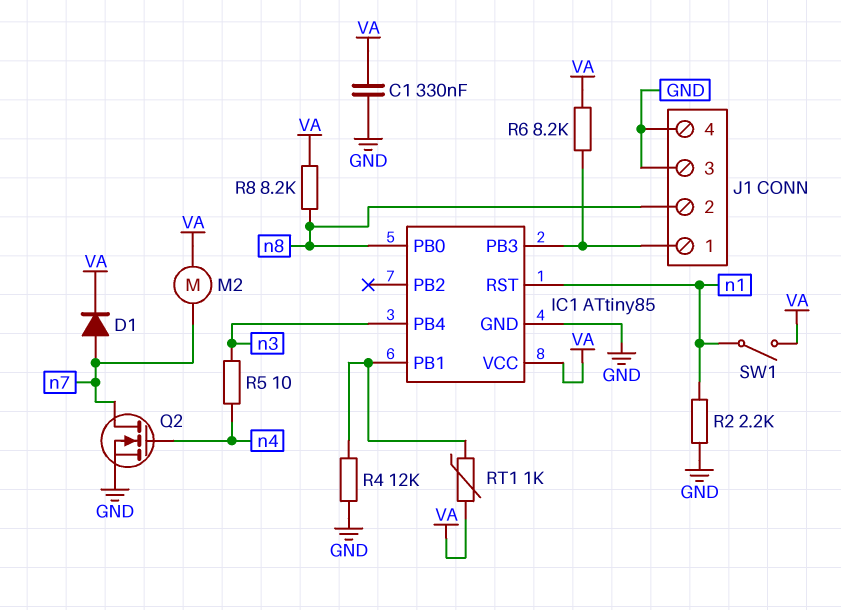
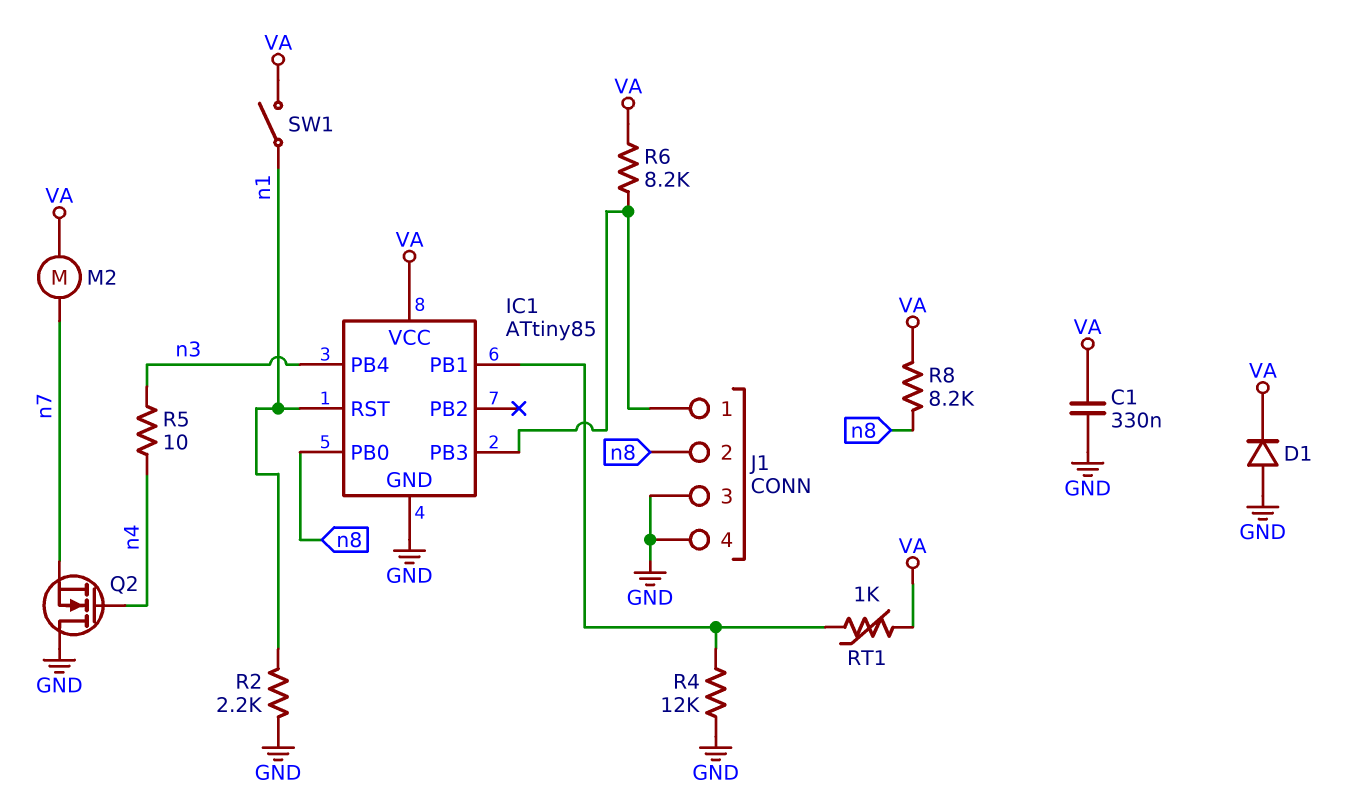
D1: diode (A n7, K VA) -> diode (A GND, K VA)
Q2: NMOS (G n4, D n7, S GND) -> NMOS (G n4, D GND, S n7)

